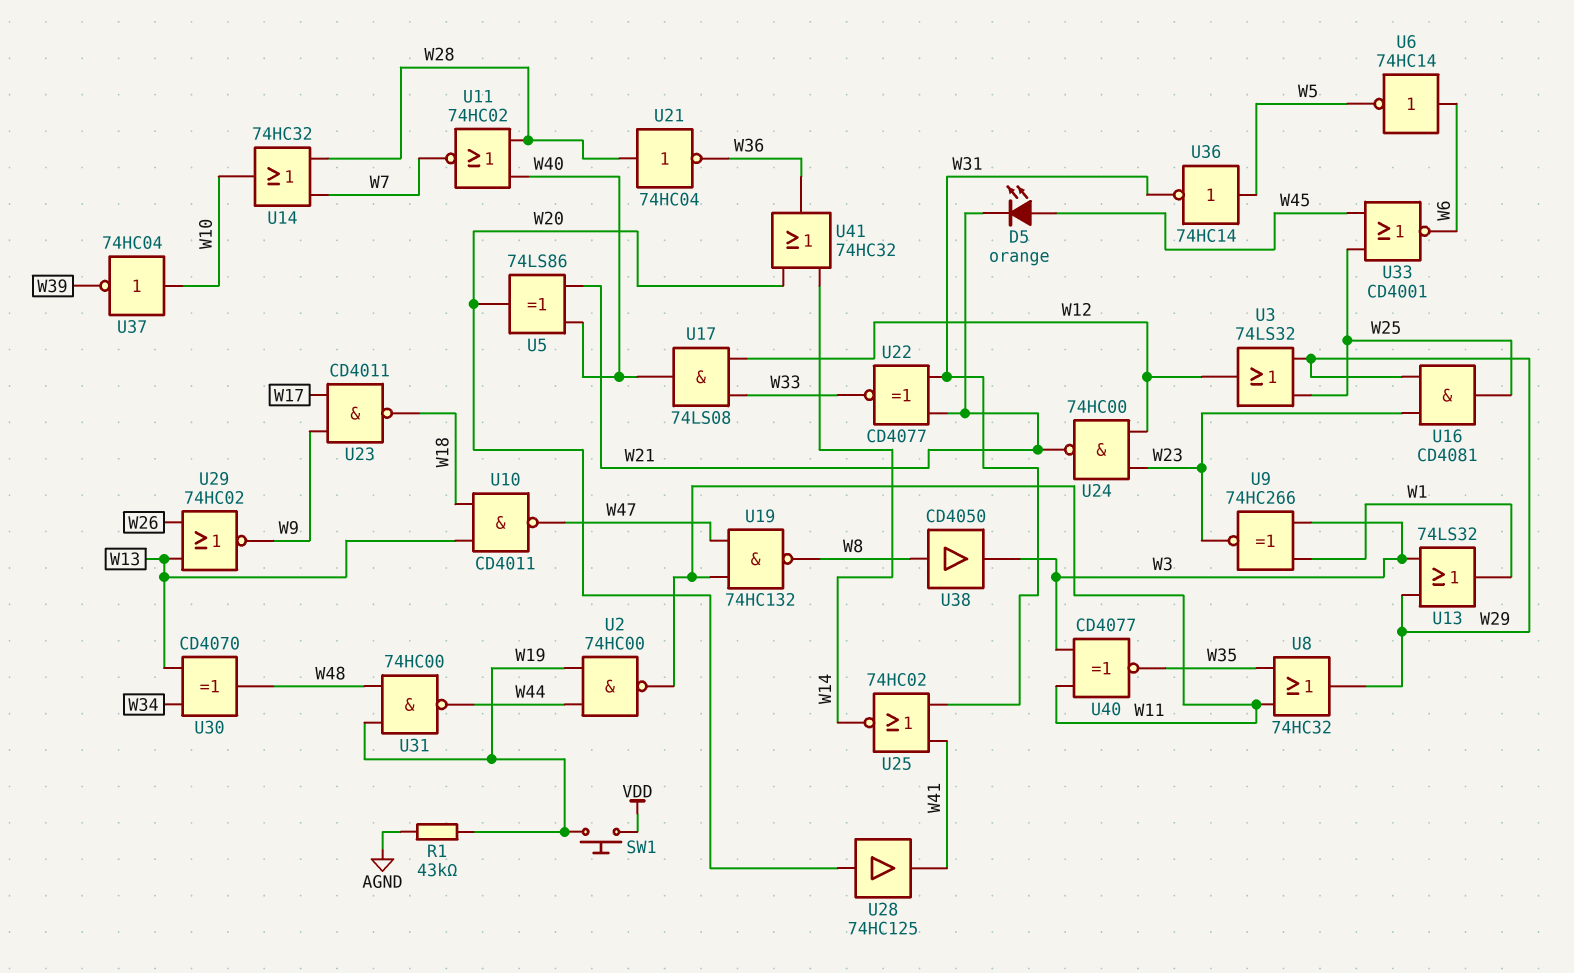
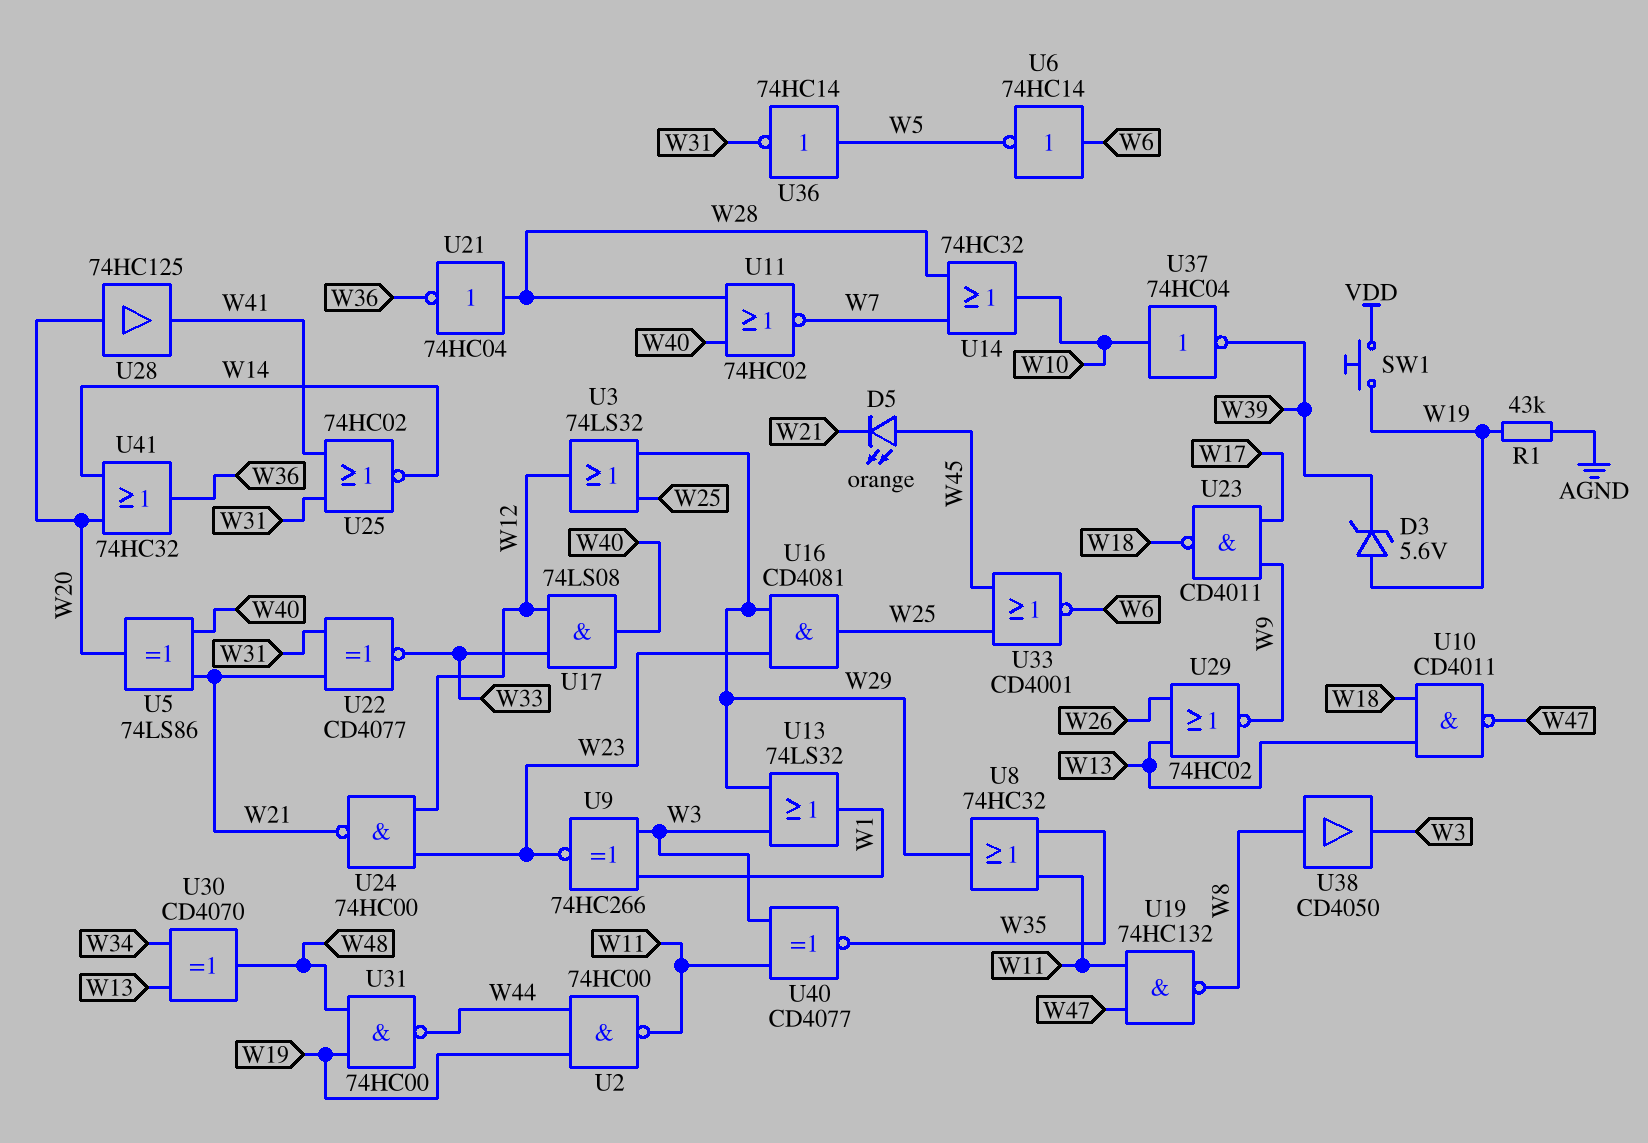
D3: none -> zener 5.6V (A W19, K W39)

